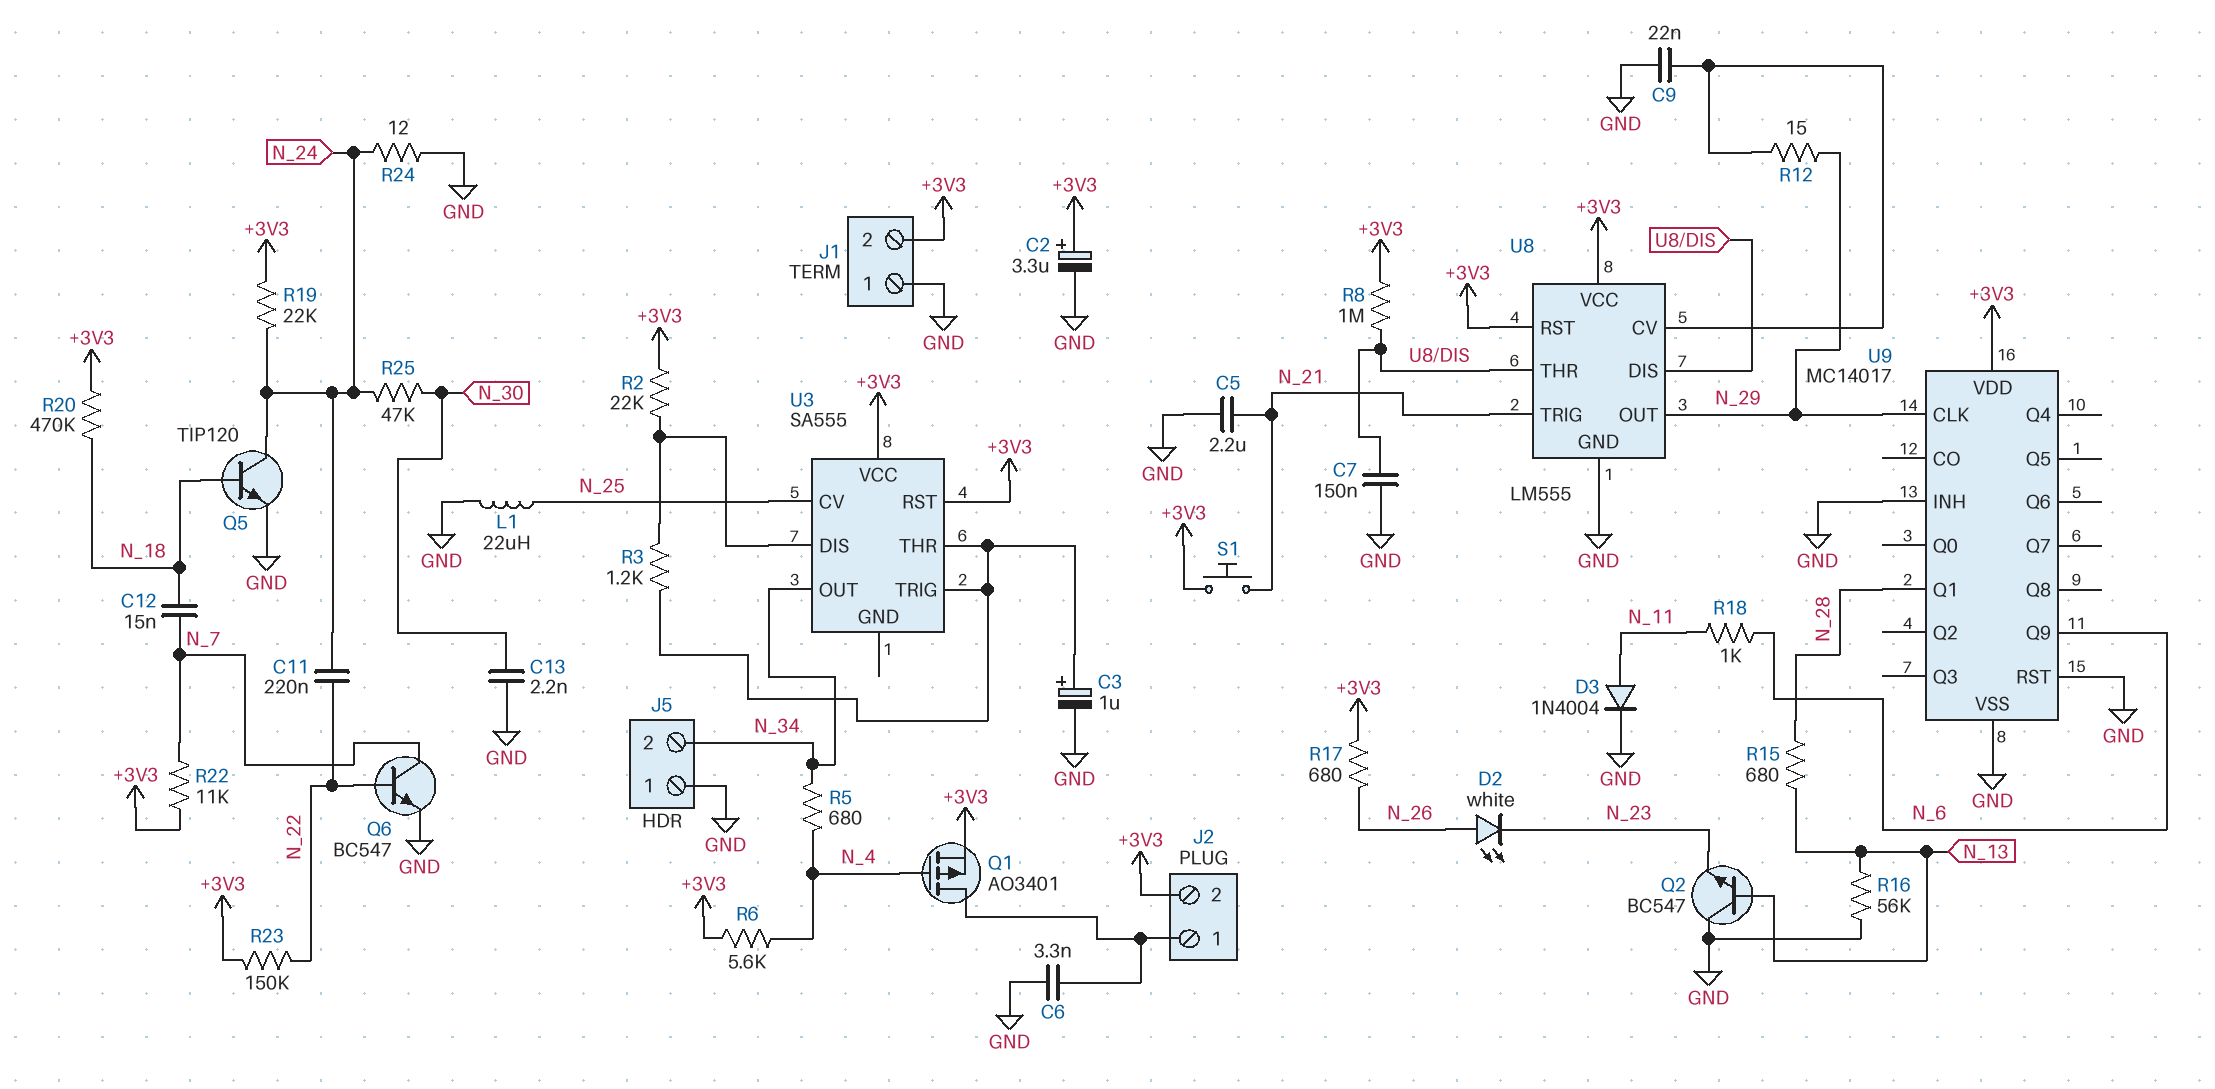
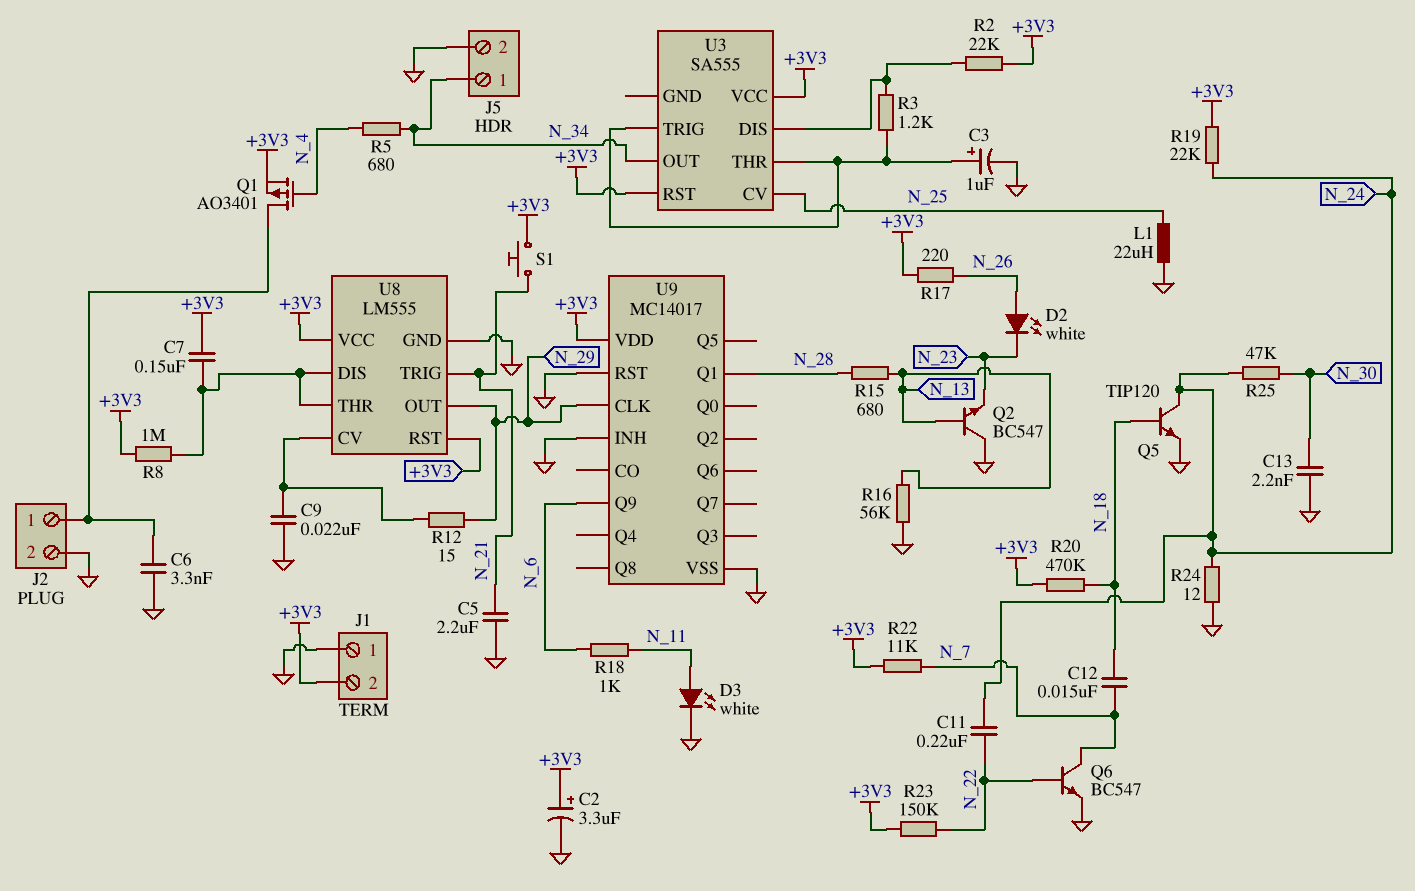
C7: 150nF (GND, U8/DIS) -> 150nF (+3V3, U8/DIS)
D3: diode 1N4004 (A N_11, K GND) -> LED white (A N_11, K GND)
J2 pin 2: +3V3 -> GND
J5 pin 1: GND -> N_34
J5 pin 2: N_34 -> GND
R6: 5.6k (+3V3, N_4) -> none
R17: 680 (+3V3, N_26) -> 220 (+3V3, N_26)

